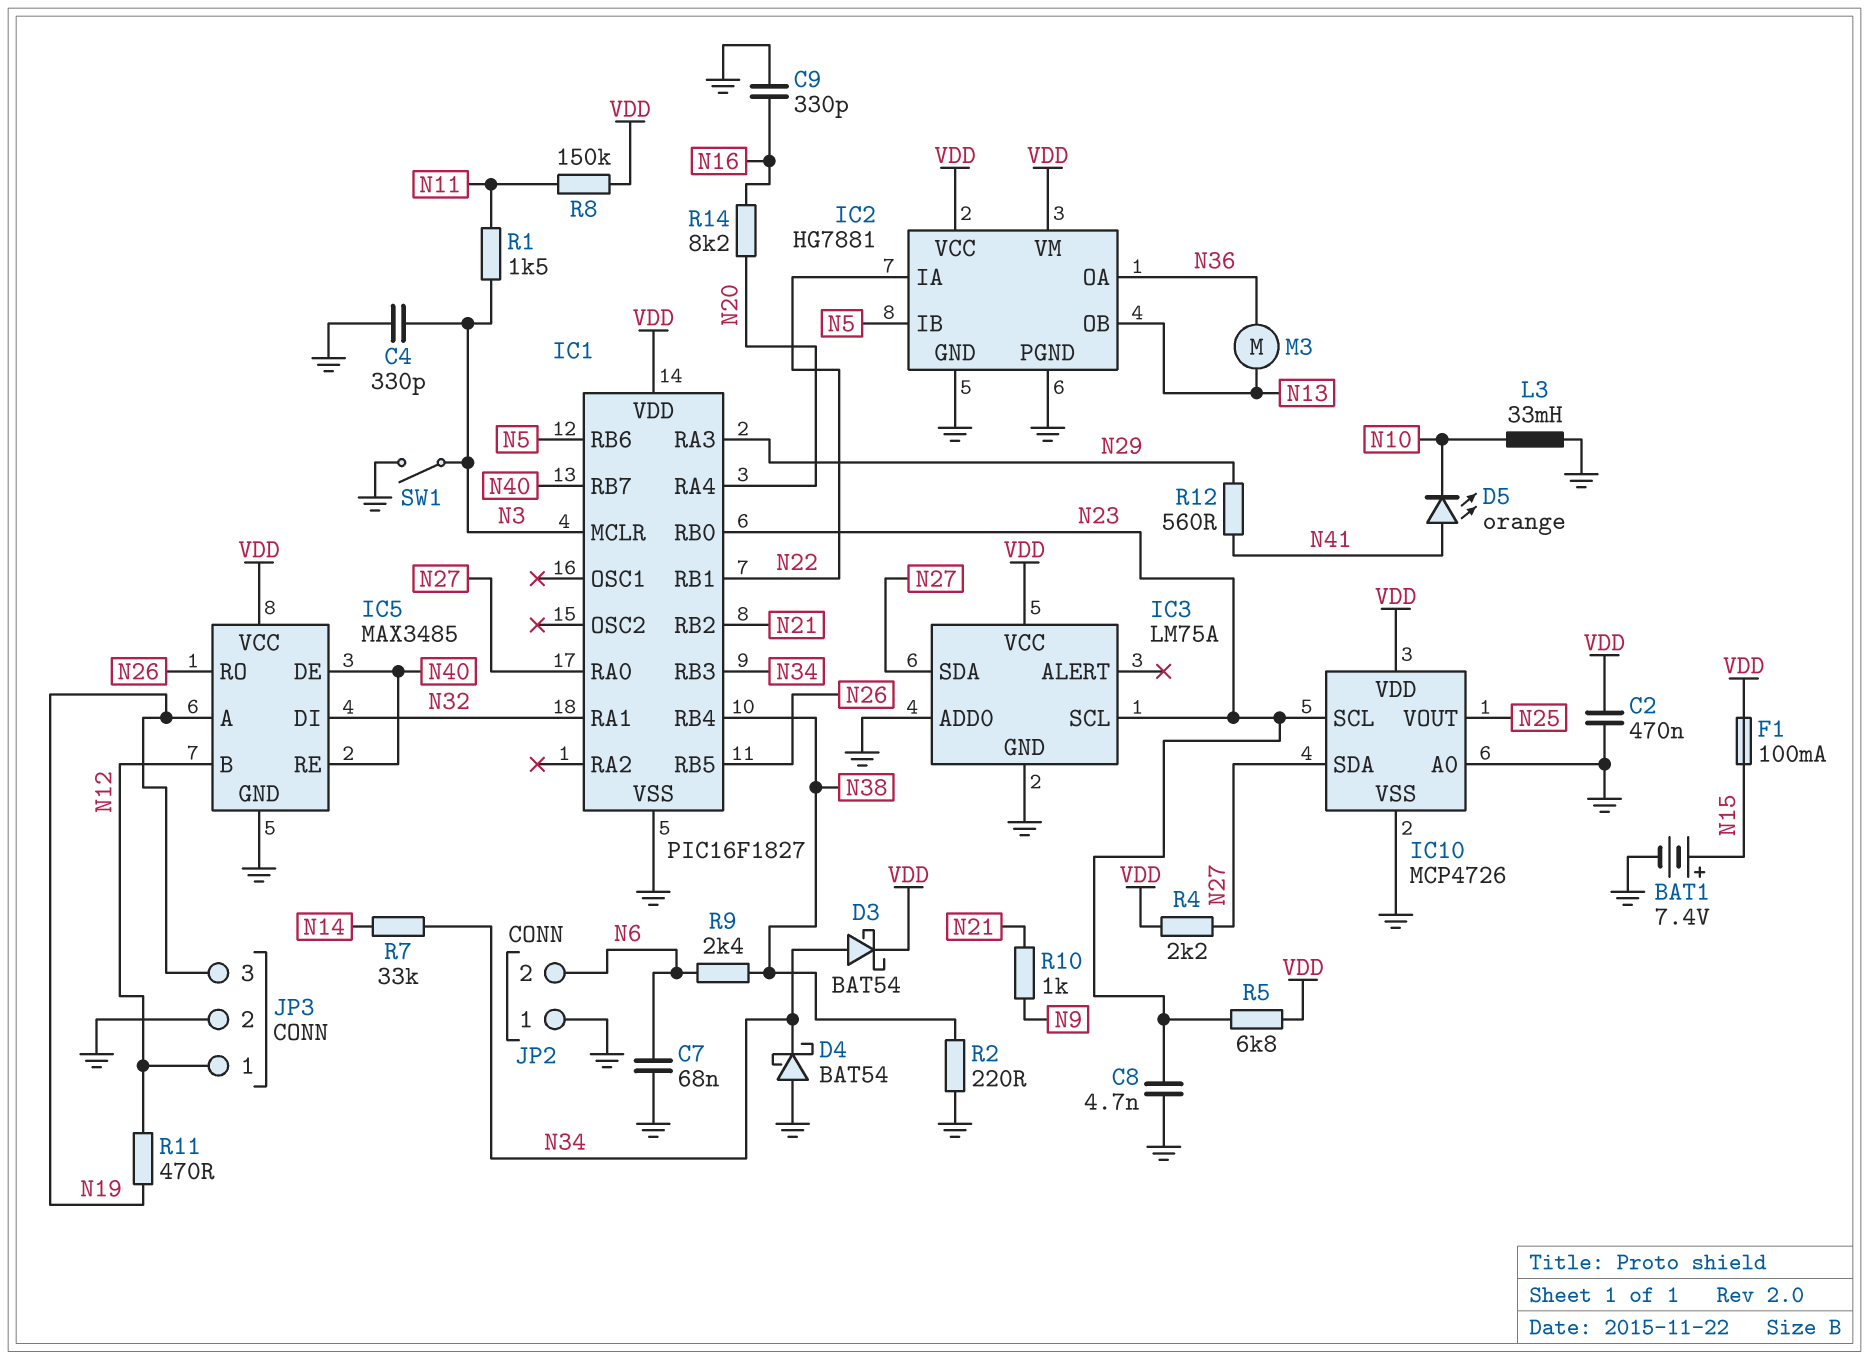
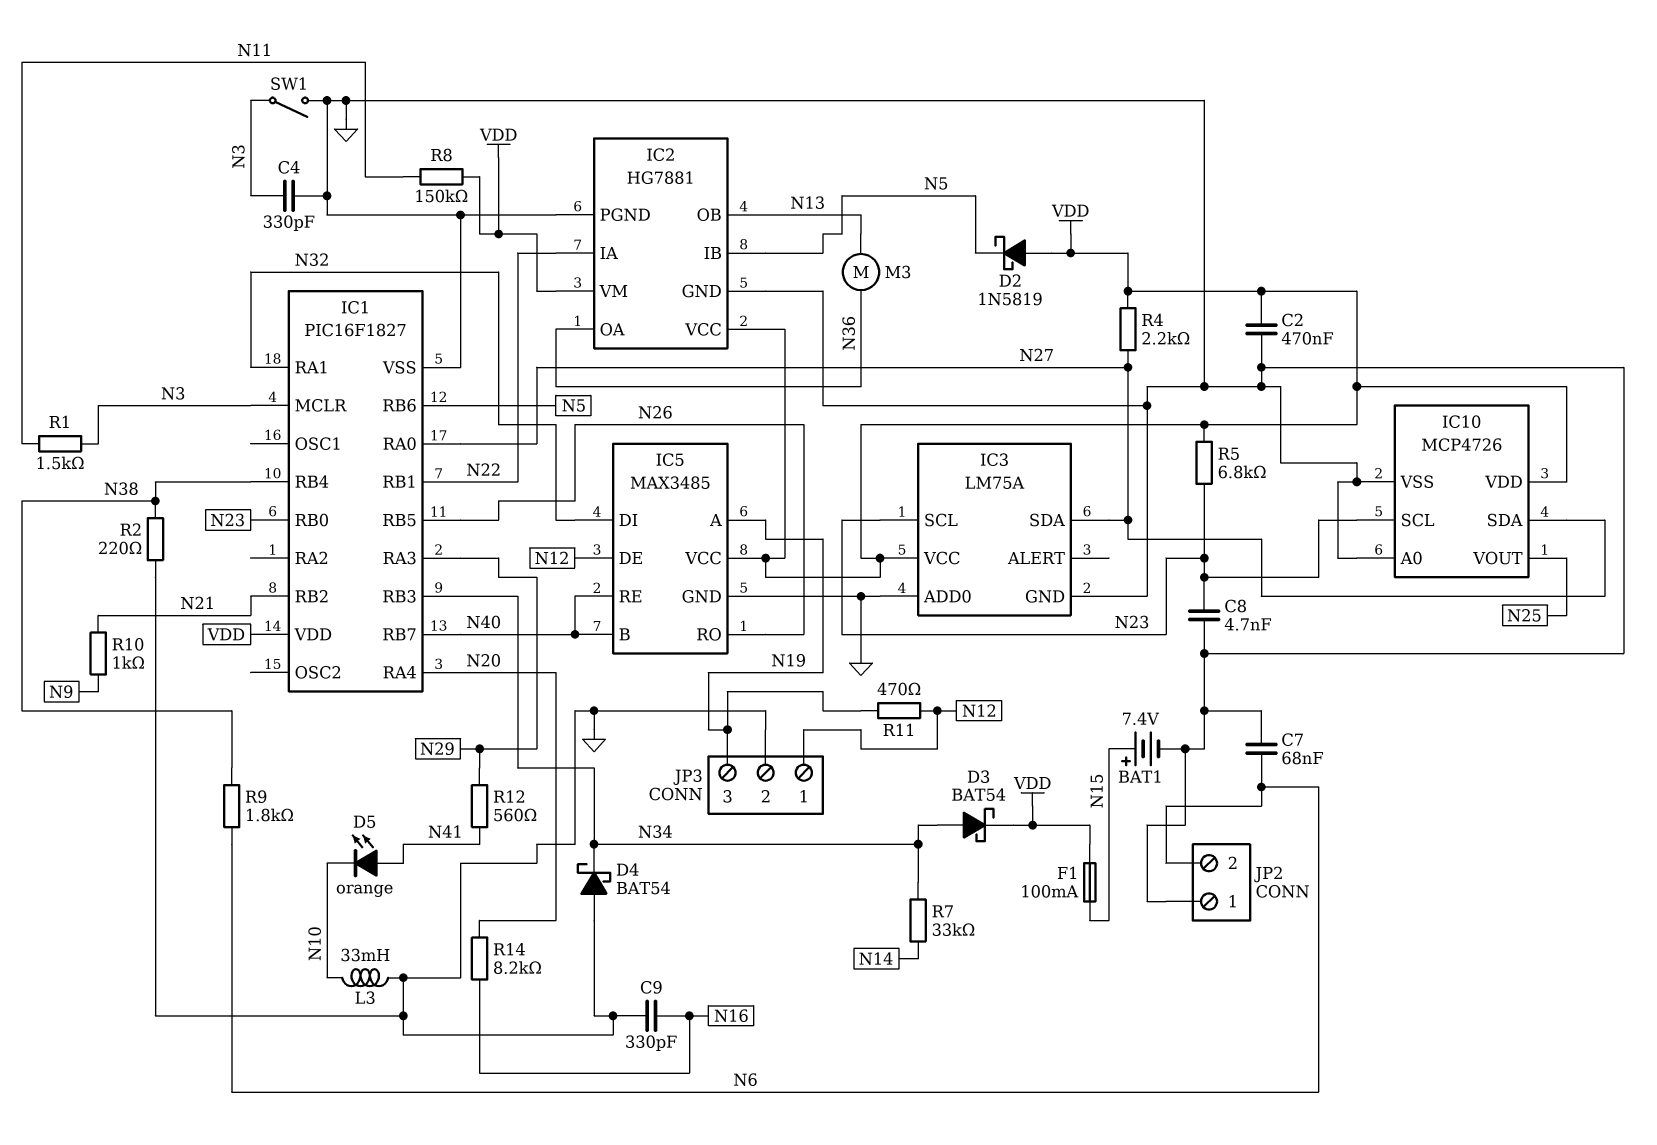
D2: none -> schottky 1N5819 (A VDD, K N5)
IC5 pin B: N12 -> N40
IC5 pin DE: N40 -> N12
R9: 2.4k (N6, N38) -> 1.8k (N6, N38)

